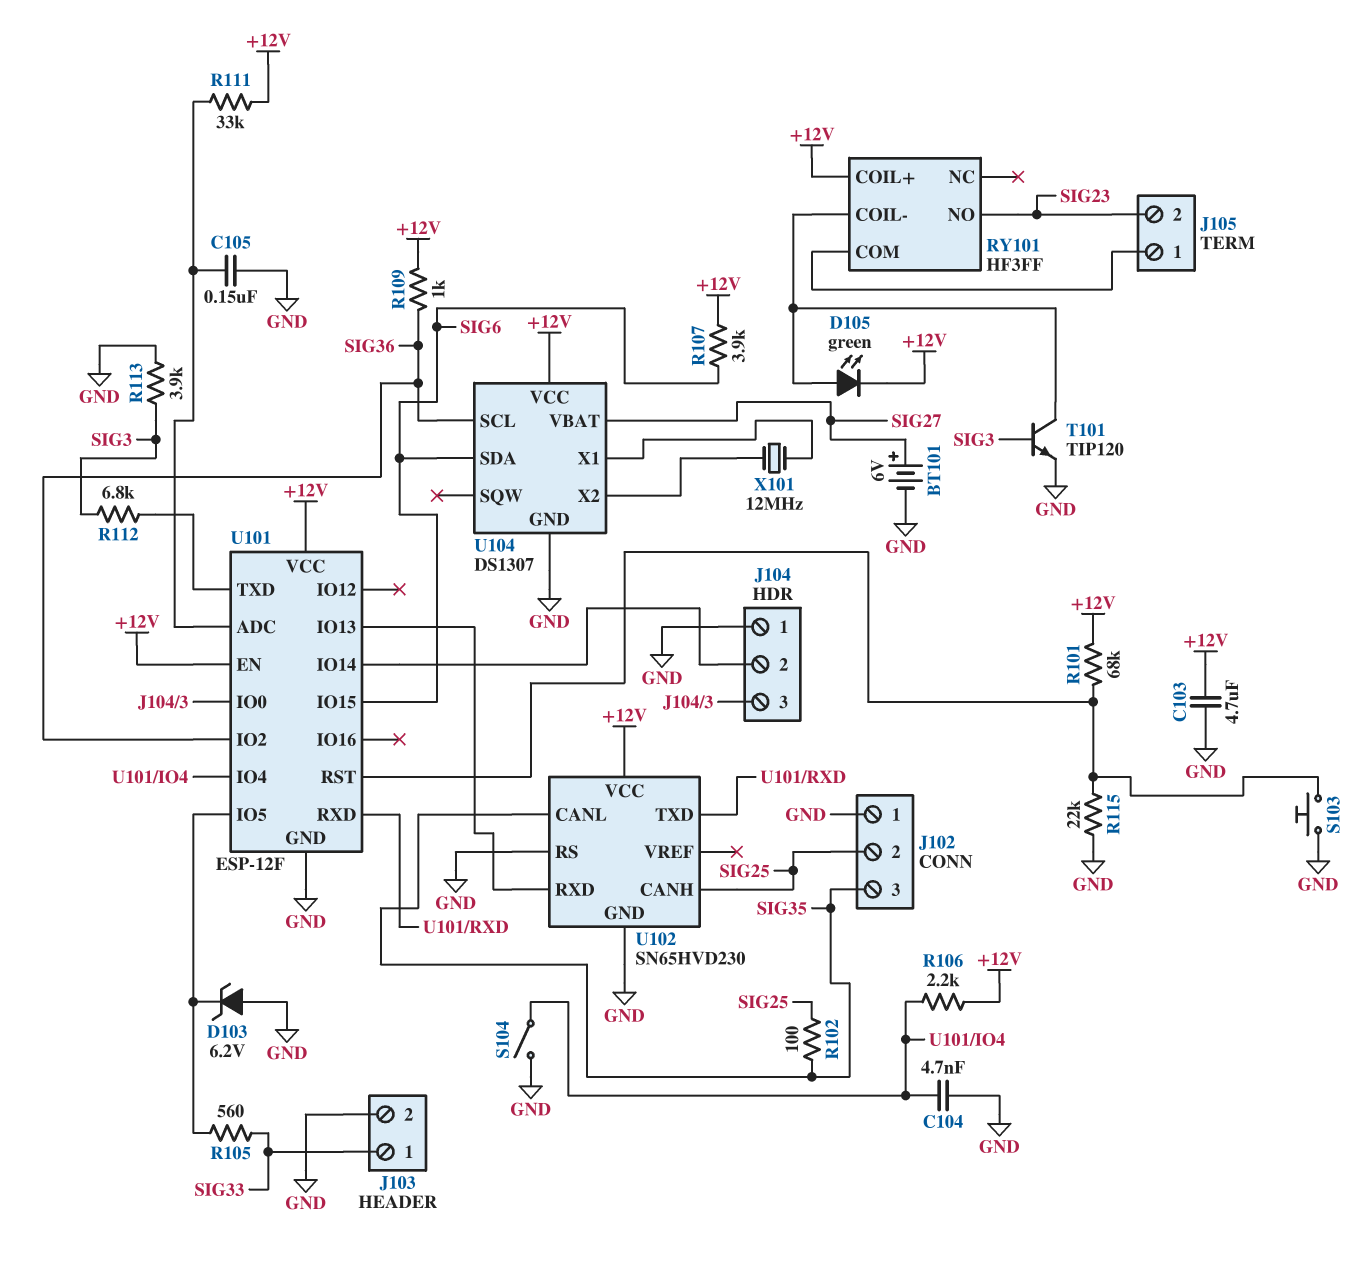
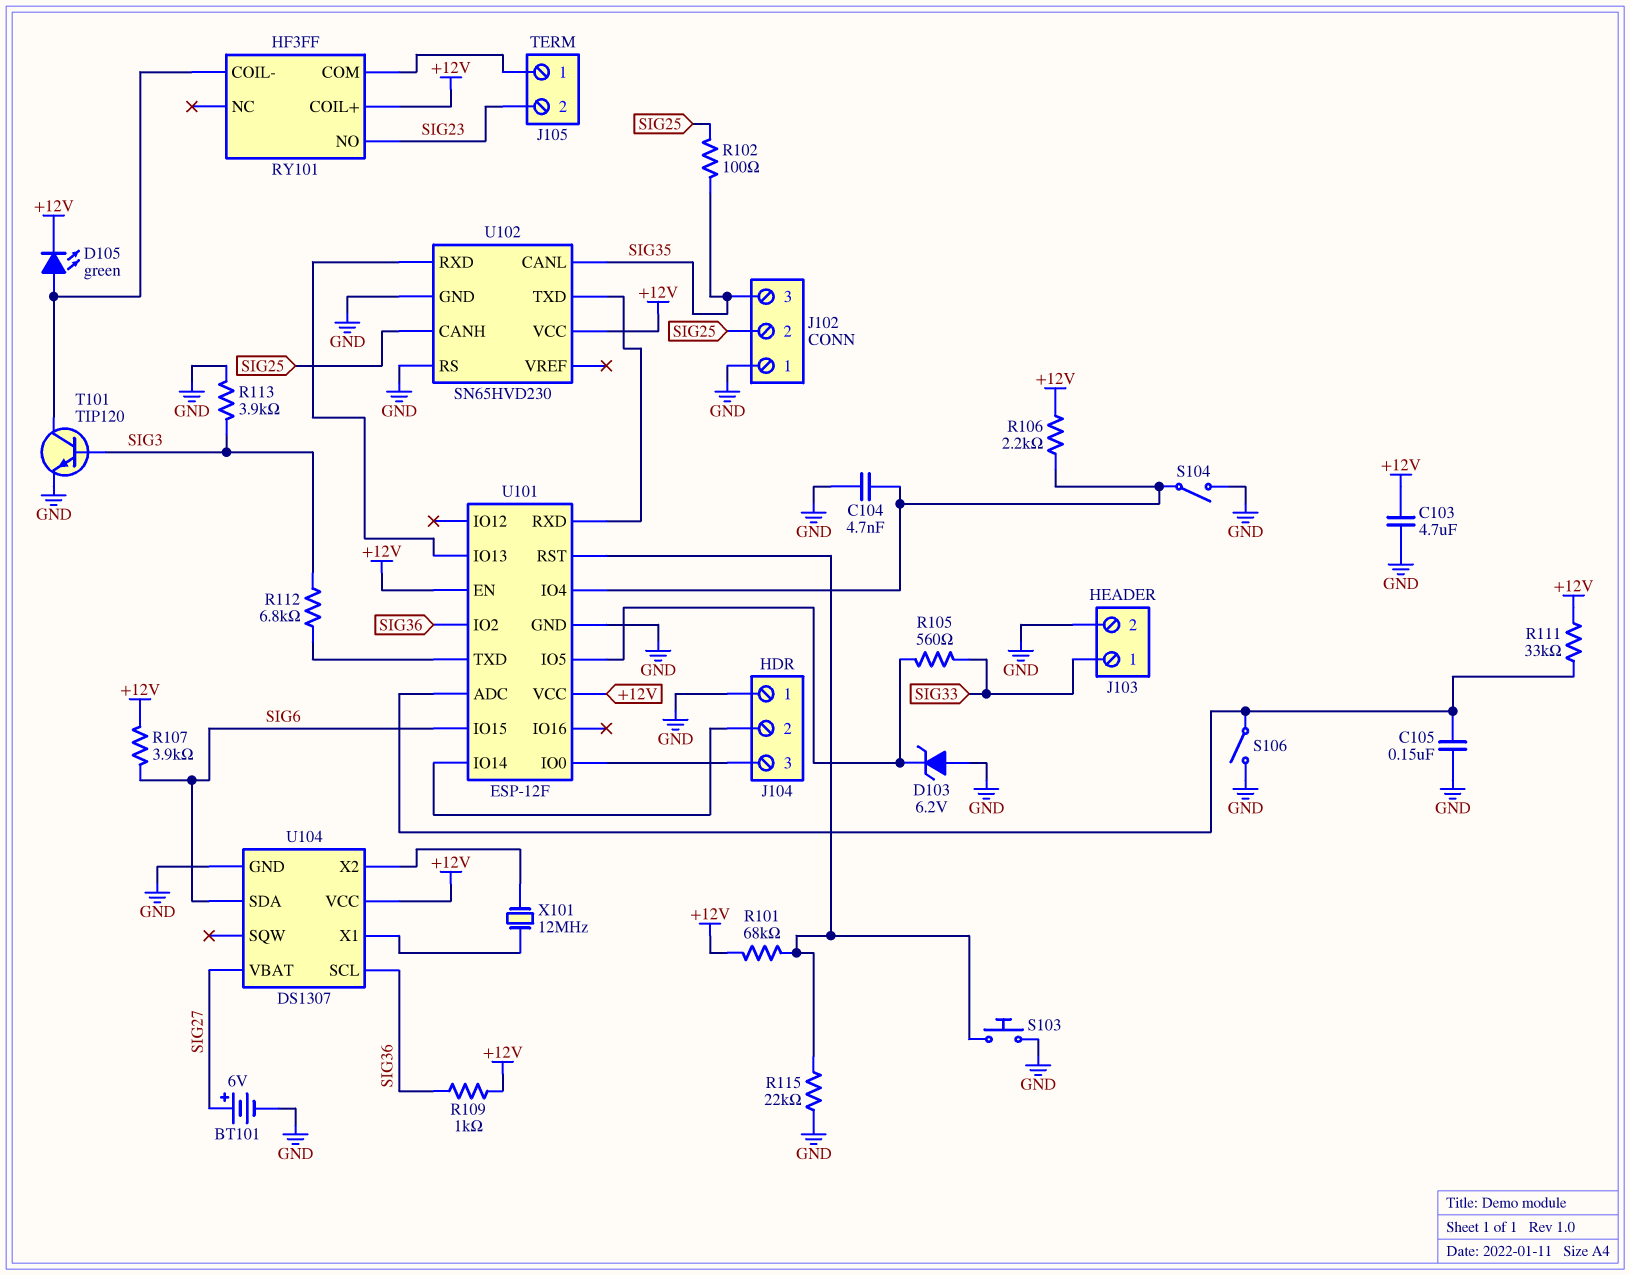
S106: none -> switch (GND, U101/ADC)

